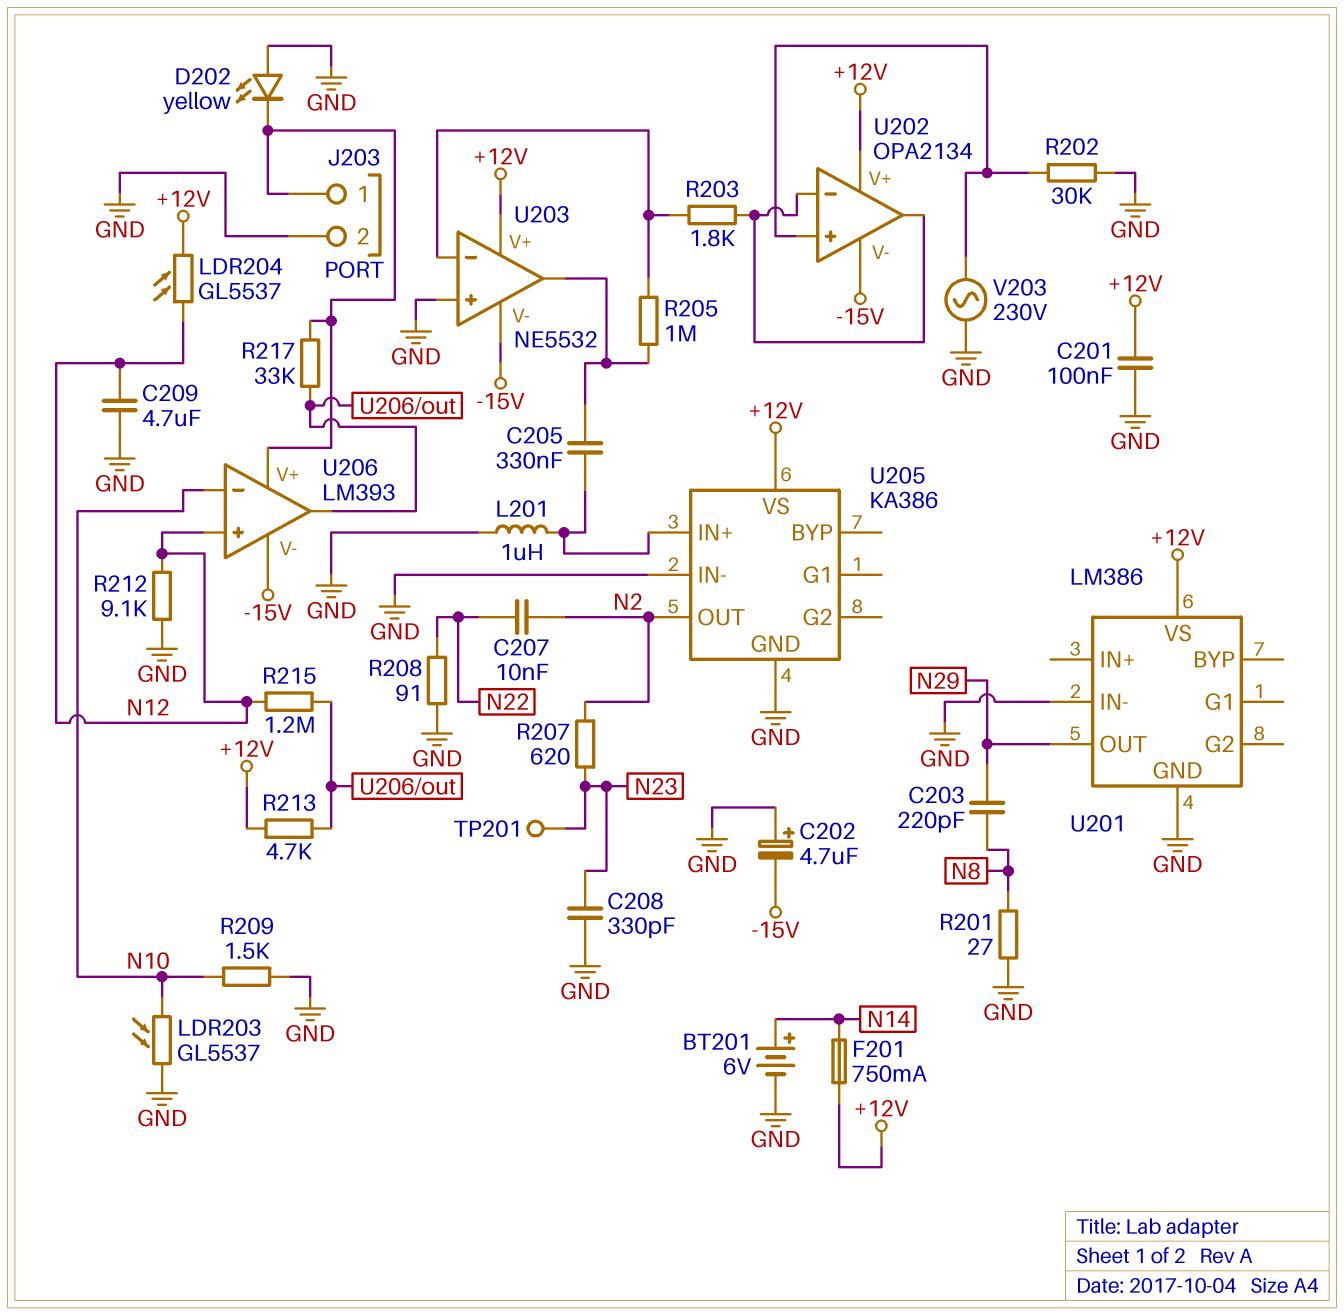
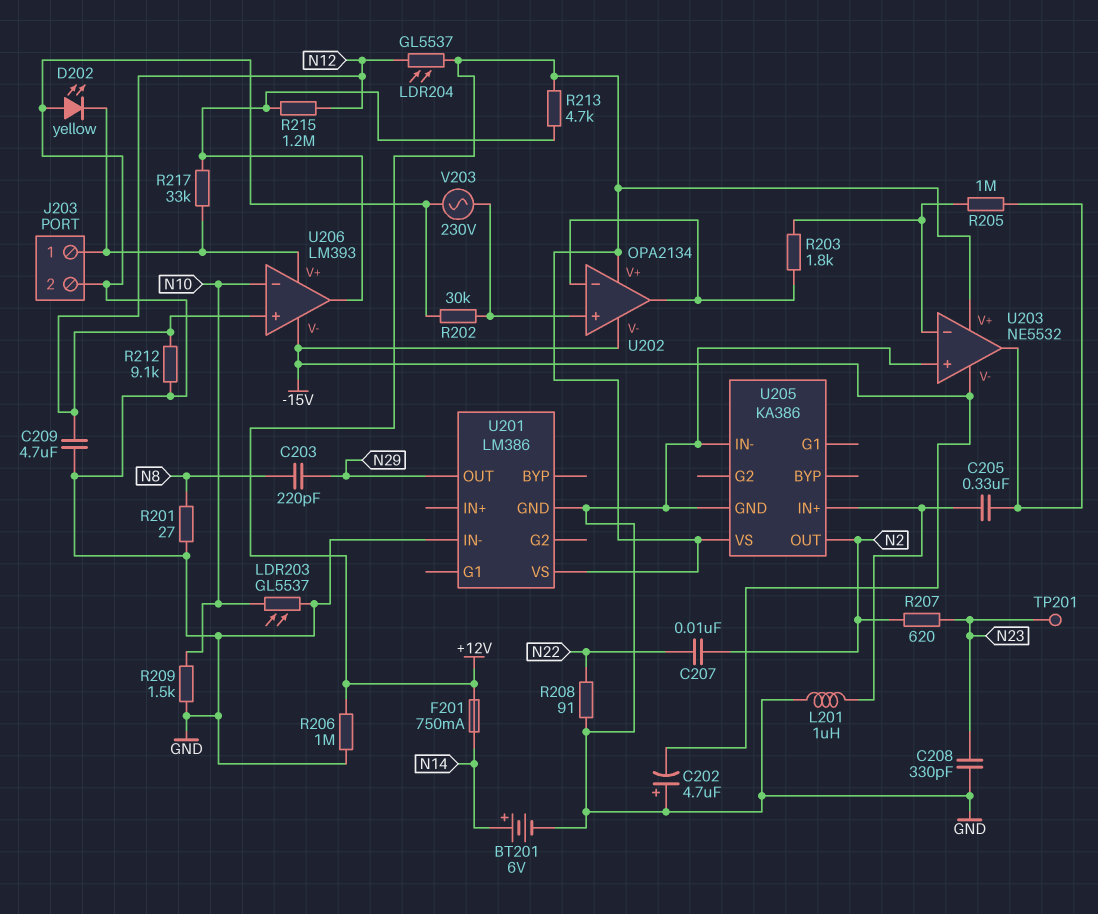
C201: 100nF (+12V, GND) -> none
R206: none -> 1M (+12V, GND)

